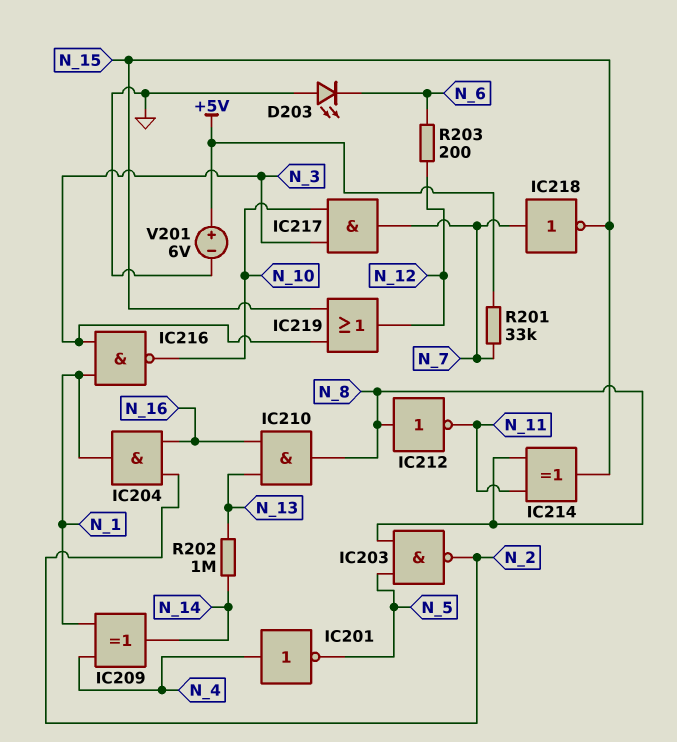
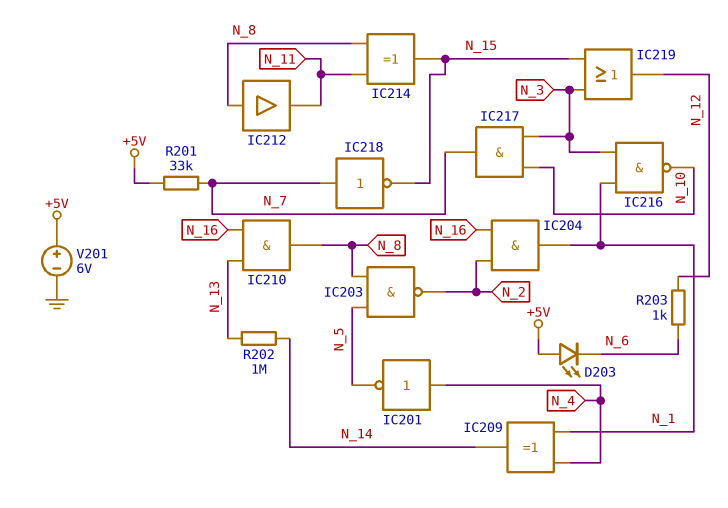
D203: LED (A GND, K N_6) -> LED (A +5V, K N_6)
IC212: NOT (in N_8, out N_11) -> buffer (in N_8, out N_11)
R203: 200 (N_6, N_12) -> 1k (N_6, N_12)

